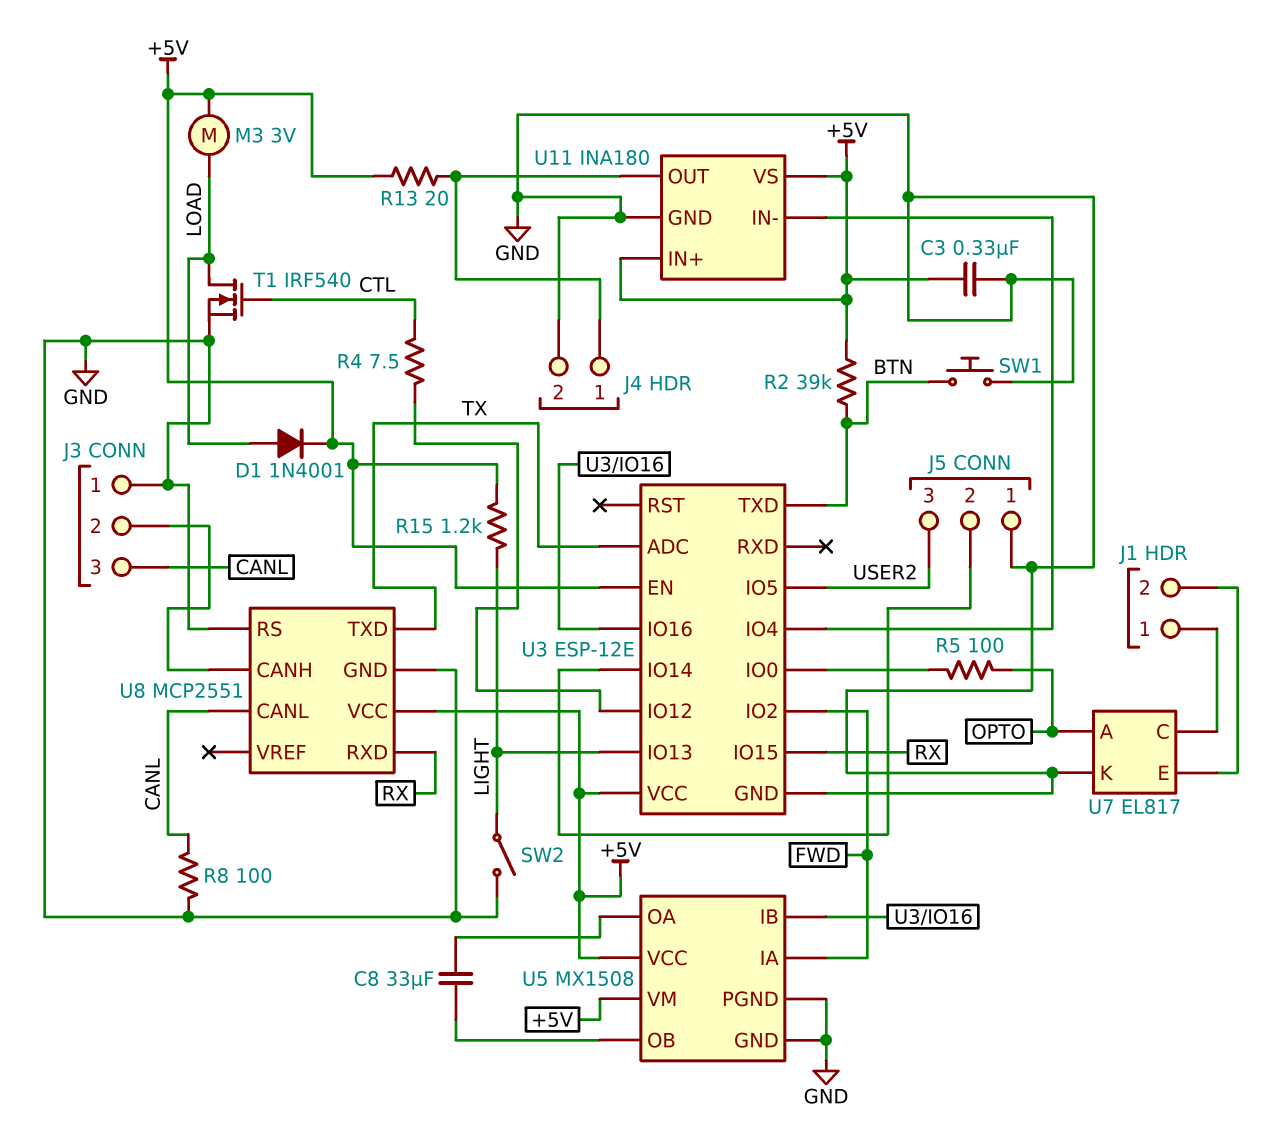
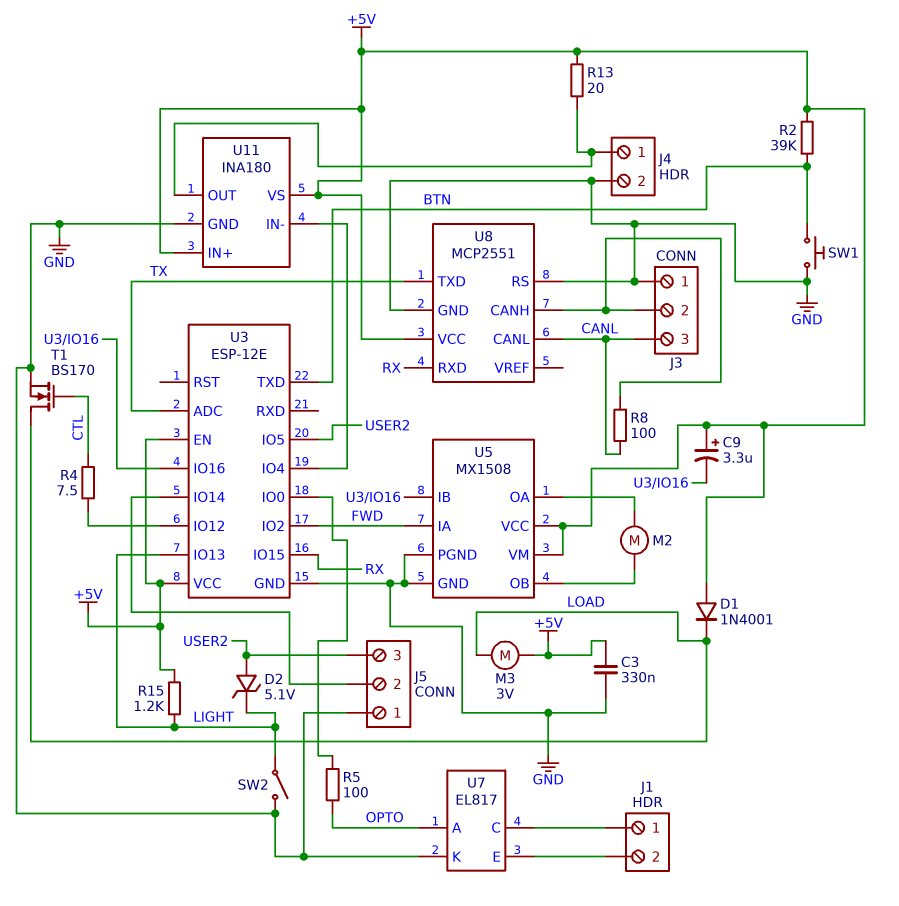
C8: 33uF (U5/OA, U5/OB) -> none
C9: none -> 3.3uF (plus +5V, minus U3/IO16)
D1: diode 1N4001 (A LOAD, K +5V) -> diode 1N4001 (A +5V, K LOAD)
D2: none -> zener 5.1V (A USER2, K LIGHT)
M2: none -> motor (U5/OA, U5/OB)
R8: 100 (CANL, GND) -> 100 (CANL, J3/2)
T1: NMOS IRF540 (G CTL, D LOAD, S GND) -> NMOS BS170 (G CTL, D LOAD, S GND)

